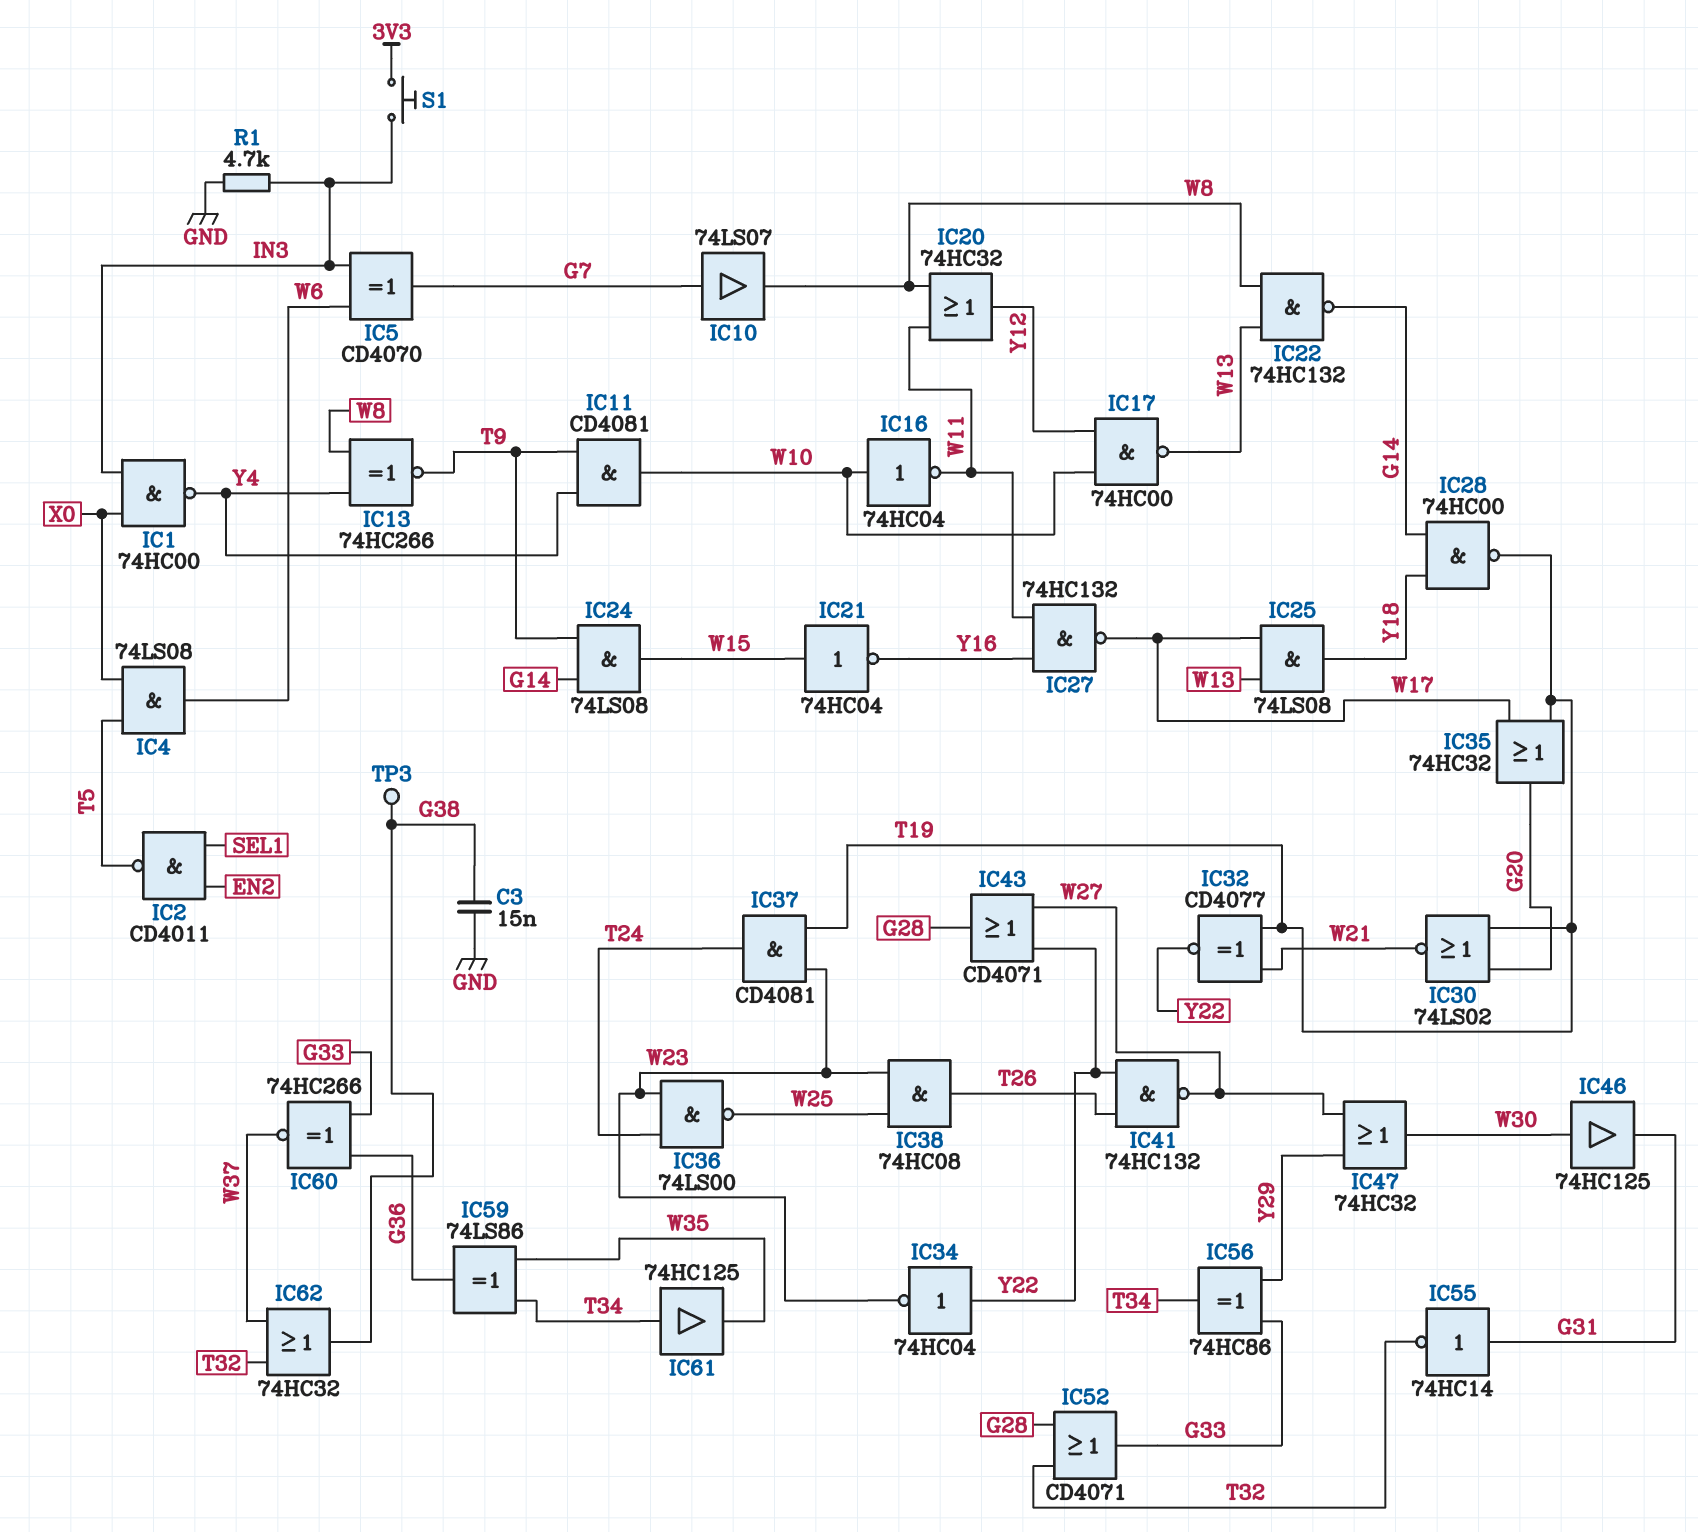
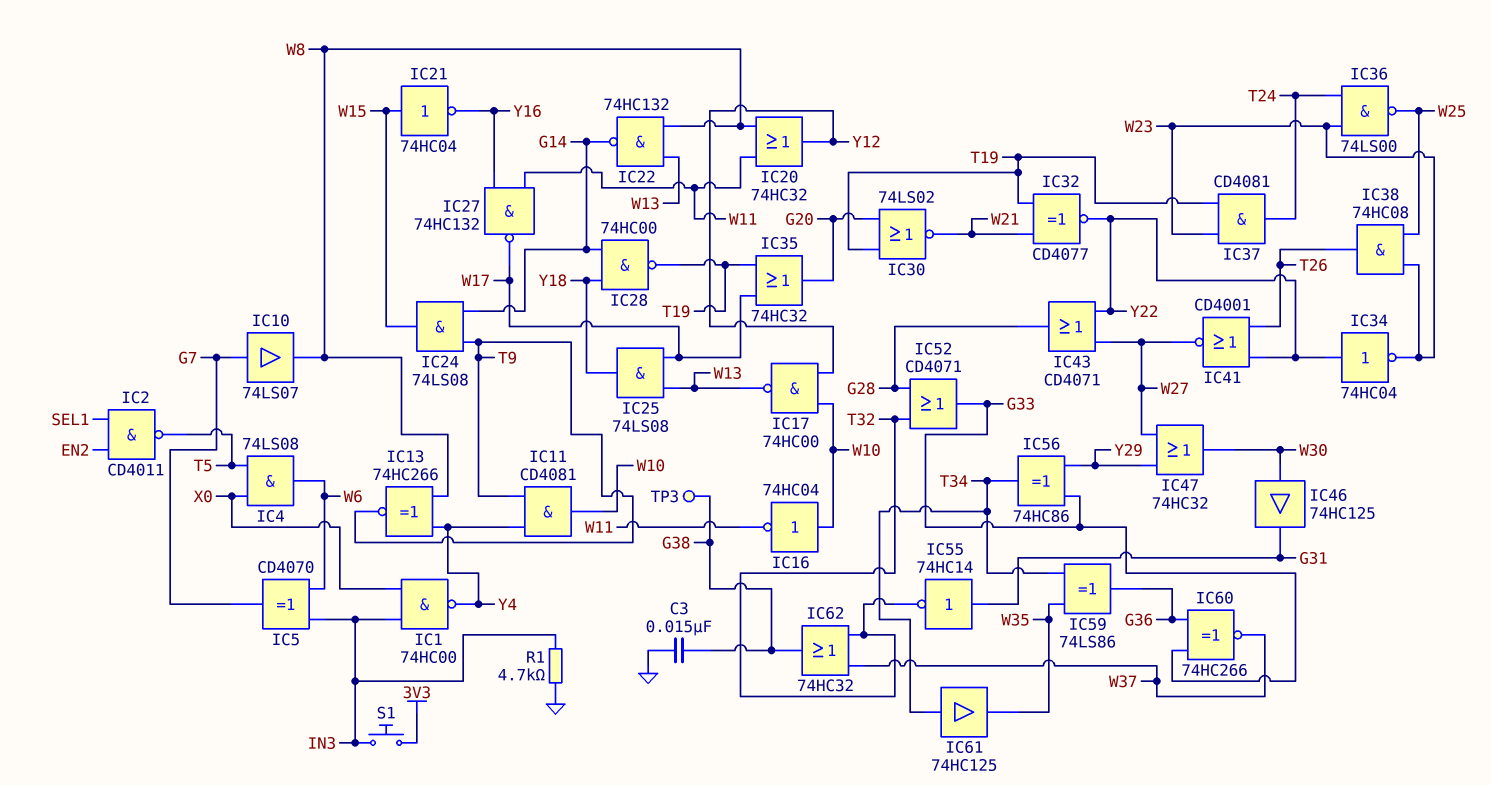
IC41: NAND 74HC132 (in T26, in Y22, out W27) -> NOR CD4001 (in T26, in Y22, out W27)

